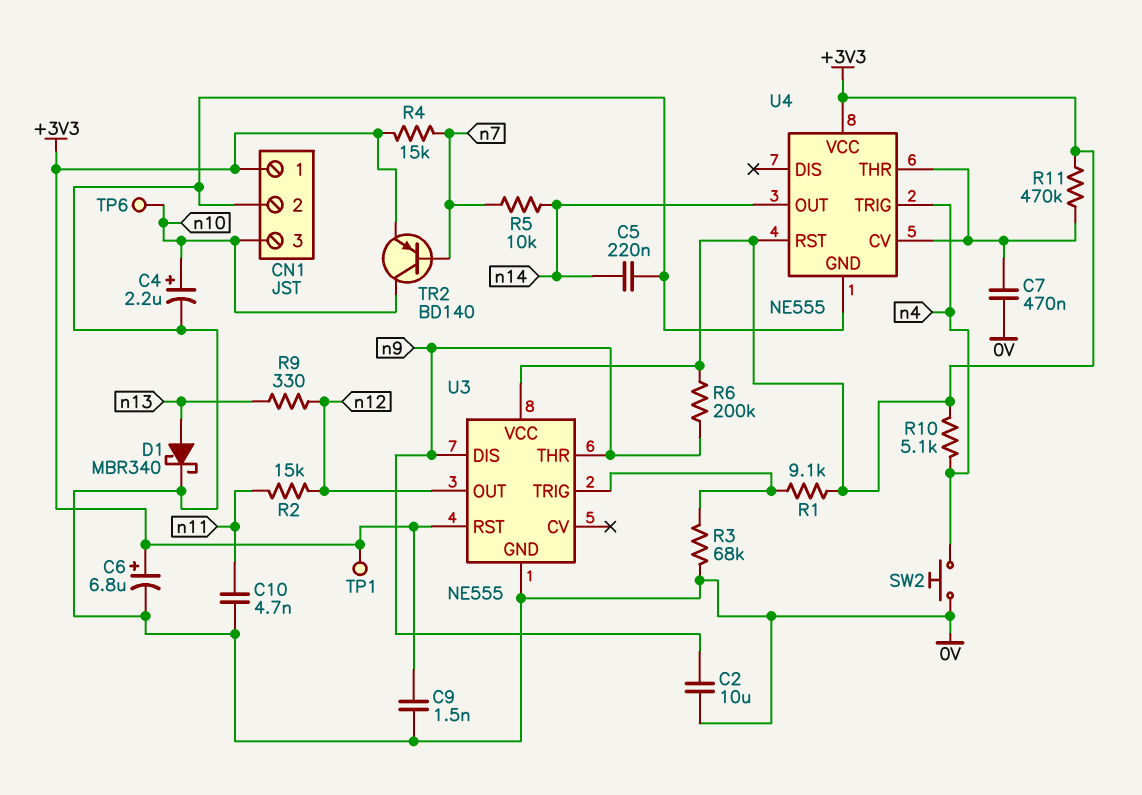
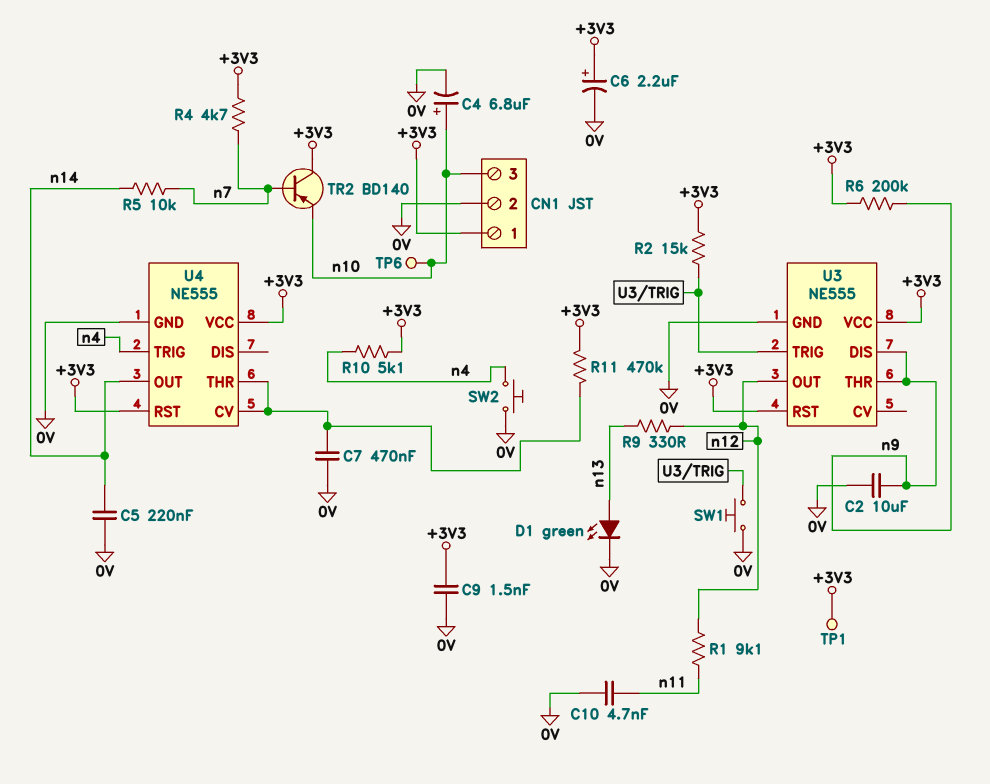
C4: 2.2uF (plus n10, minus 0V) -> 6.8uF (plus n10, minus 0V)
C6: 6.8uF (plus +3V3, minus 0V) -> 2.2uF (plus +3V3, minus 0V)
D1: schottky MBR340 (A n13, K 0V) -> LED green (A n13, K 0V)
R1: 9.1k (+3V3, U3/TRIG) -> 9.1k (n11, n12)
R2: 15k (n11, n12) -> 15k (+3V3, U3/TRIG)
R3: 68k (0V, U3/TRIG) -> none
R4: 15k (+3V3, n7) -> 4.7k (+3V3, n7)
SW1: none -> button (0V, U3/TRIG)
TR2: PNP BD140 (B n7, C n10, E +3V3) -> PNP BD140 (B n7, C +3V3, E n10)

